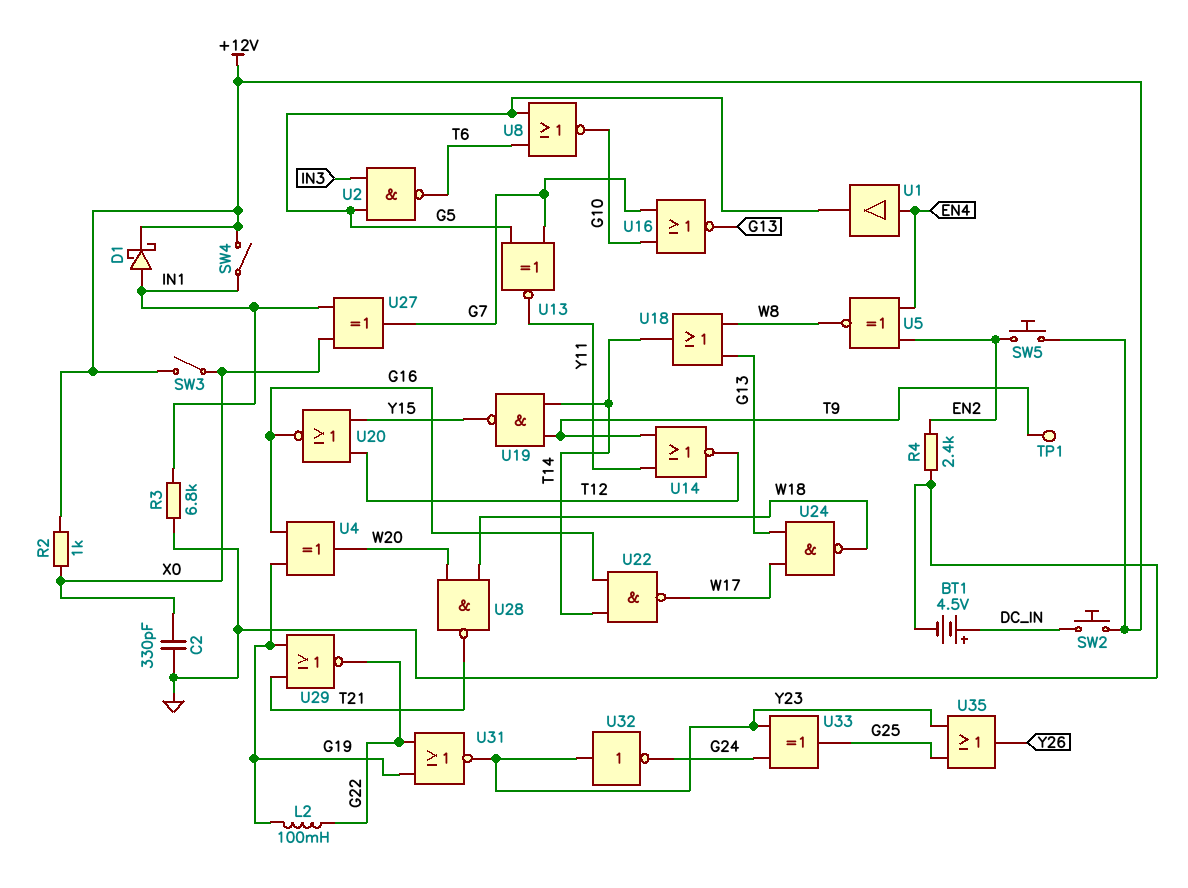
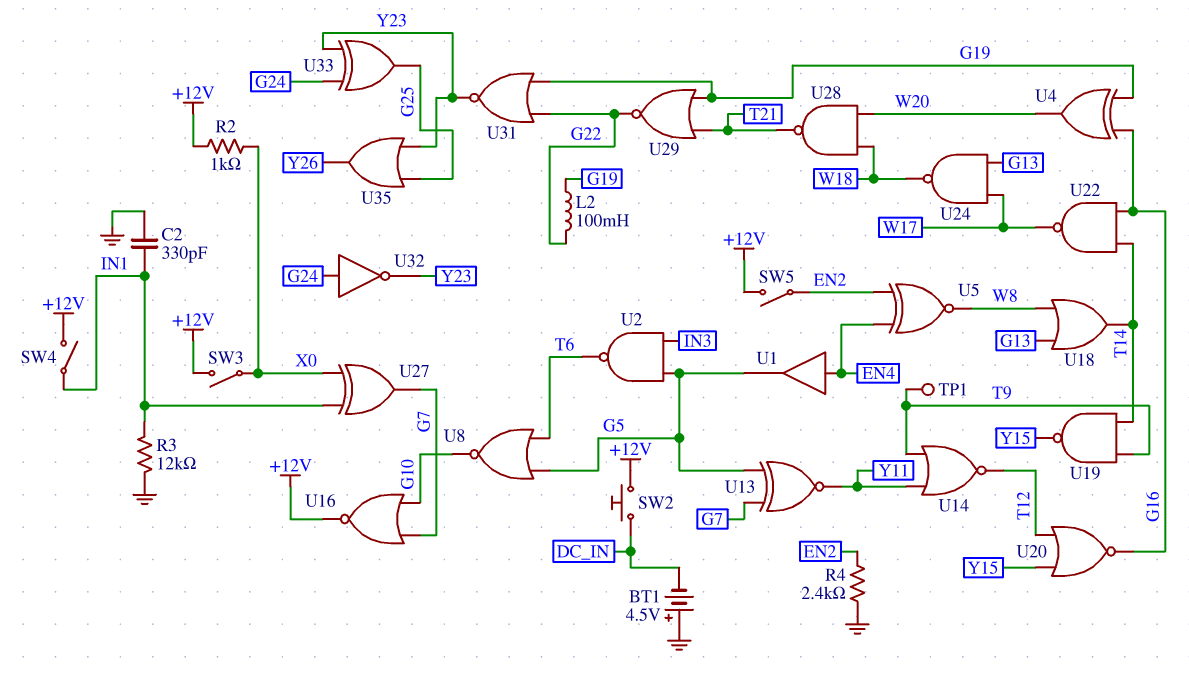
BT1: 4.5V (plus DC_IN, minus GND) -> 4.5V (plus GND, minus DC_IN)
C2: 330pF (GND, X0) -> 330pF (GND, IN1)
D1: schottky (A IN1, K +12V) -> none
R3: 6.8k (GND, IN1) -> 12k (GND, IN1)
SW5: button (+12V, EN2) -> switch (+12V, EN2)
U16: NOR (in G7, in G10, out G13) -> NOR (in G7, in G10, out +12V)
U32: NOT (in Y23, out G24) -> NOT (in G24, out Y23)

